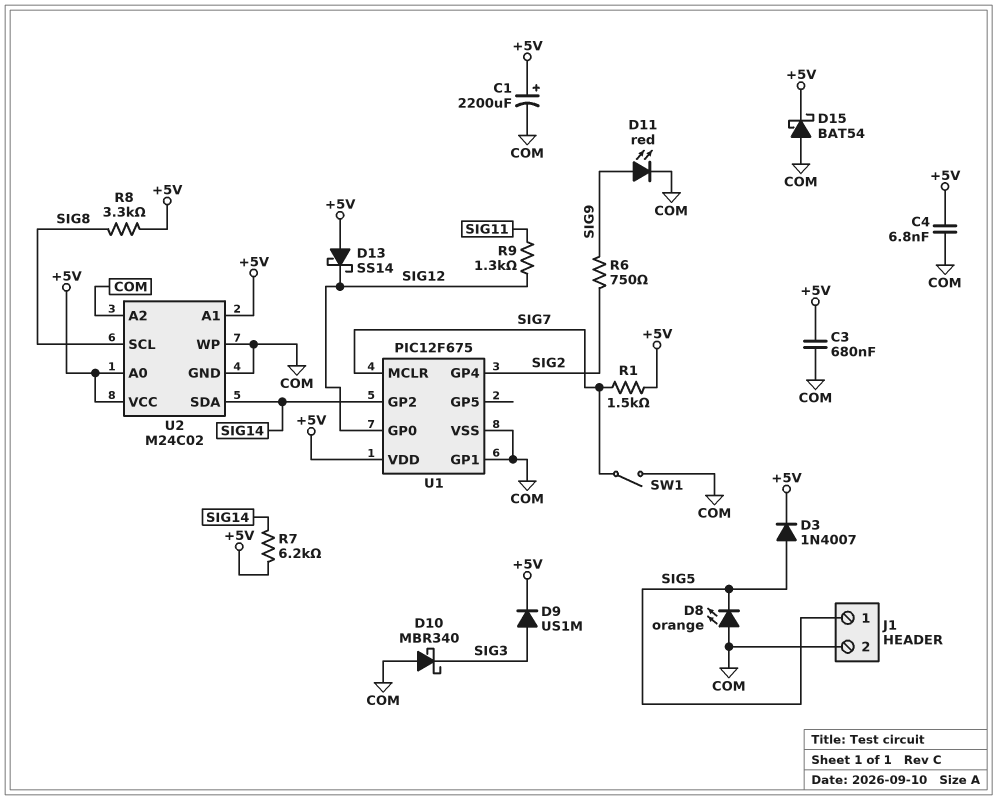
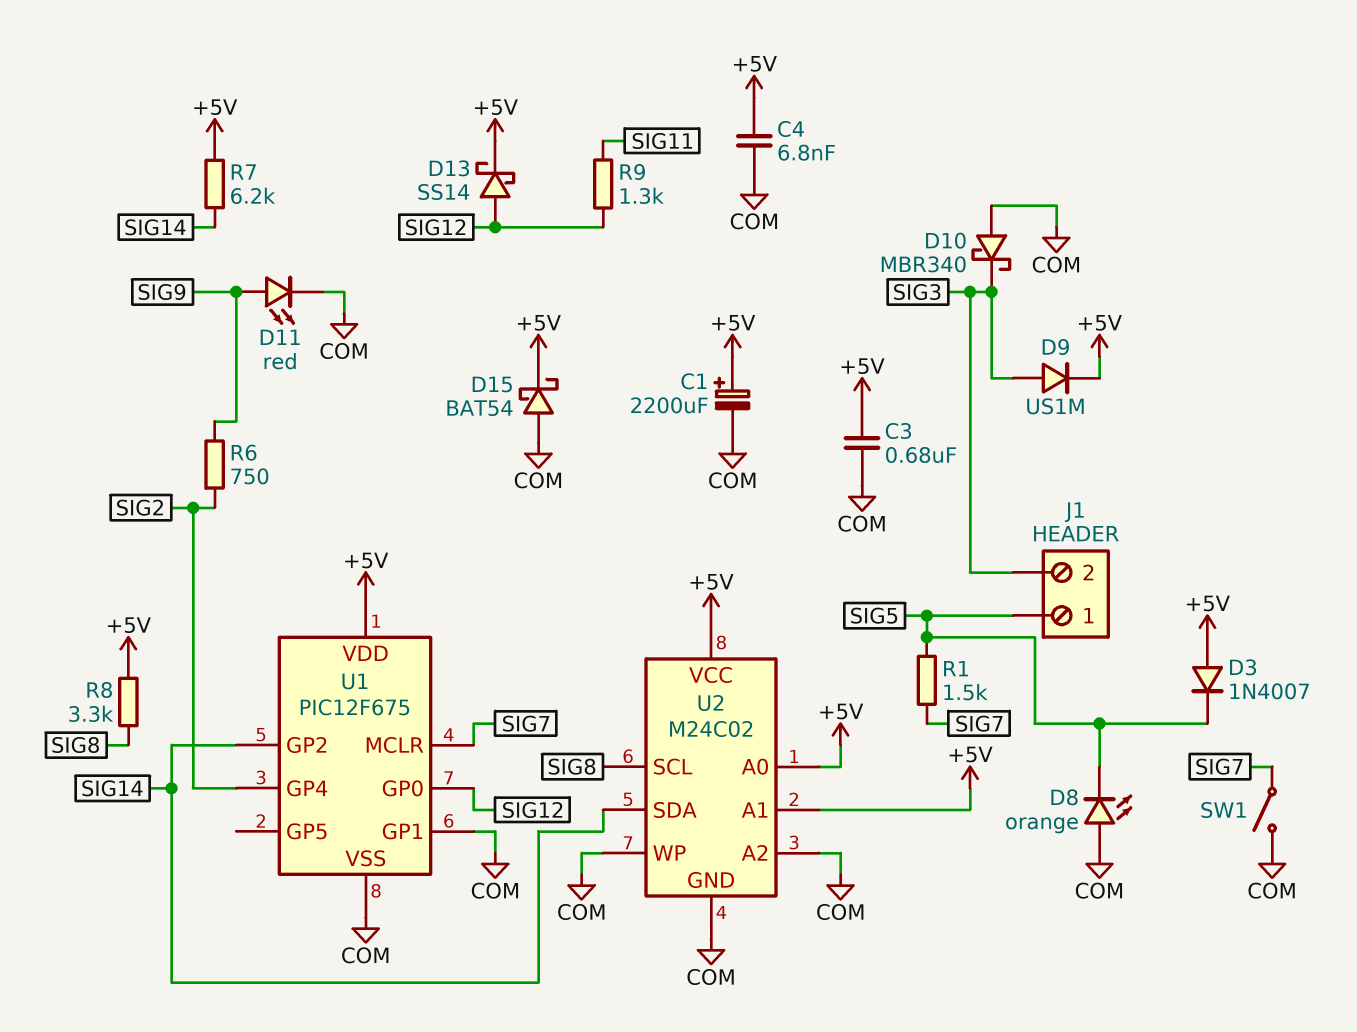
D3: diode 1N4007 (A SIG5, K +5V) -> diode 1N4007 (A +5V, K SIG5)
D13: schottky SS14 (A +5V, K SIG12) -> schottky SS14 (A SIG12, K +5V)
J1 pin 2: COM -> SIG3
R1: 1.5k (+5V, SIG7) -> 1.5k (SIG5, SIG7)

